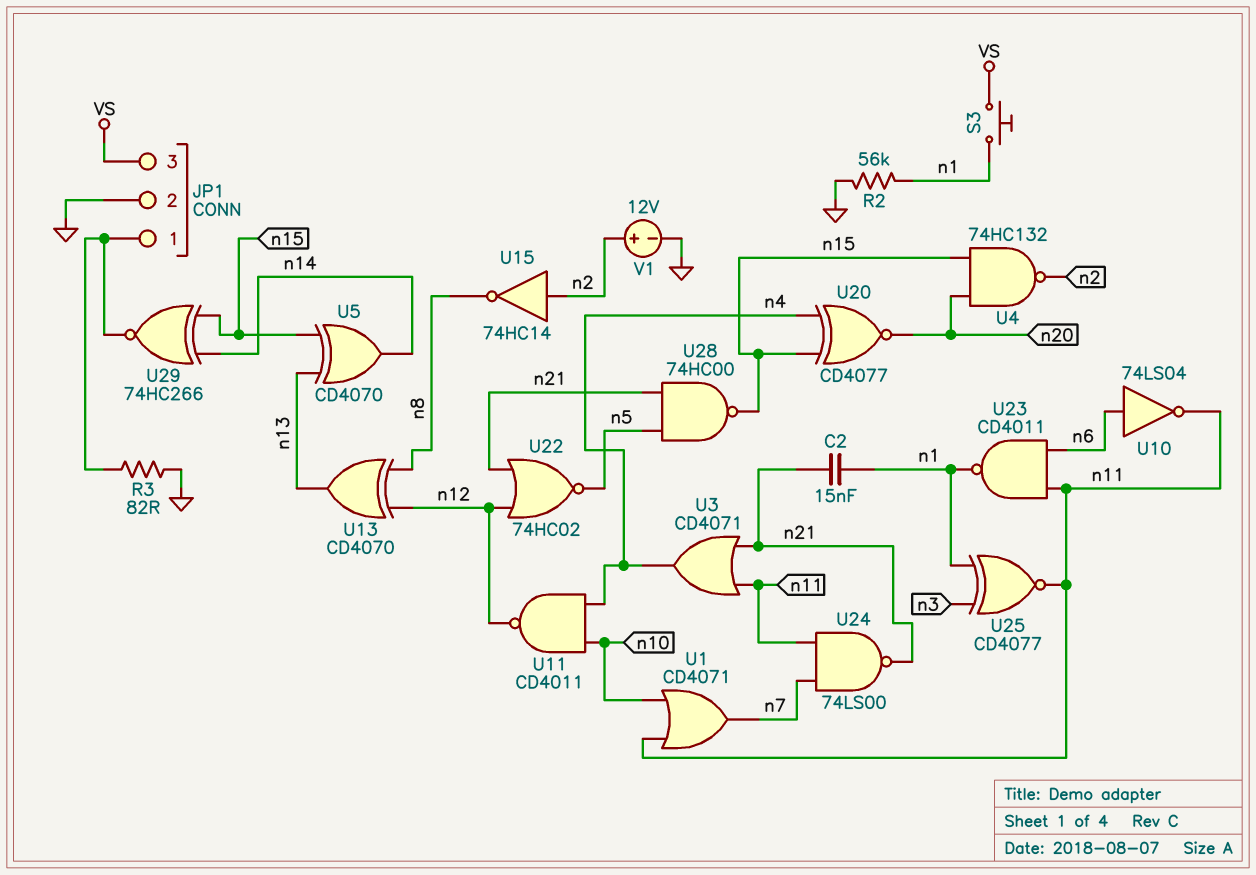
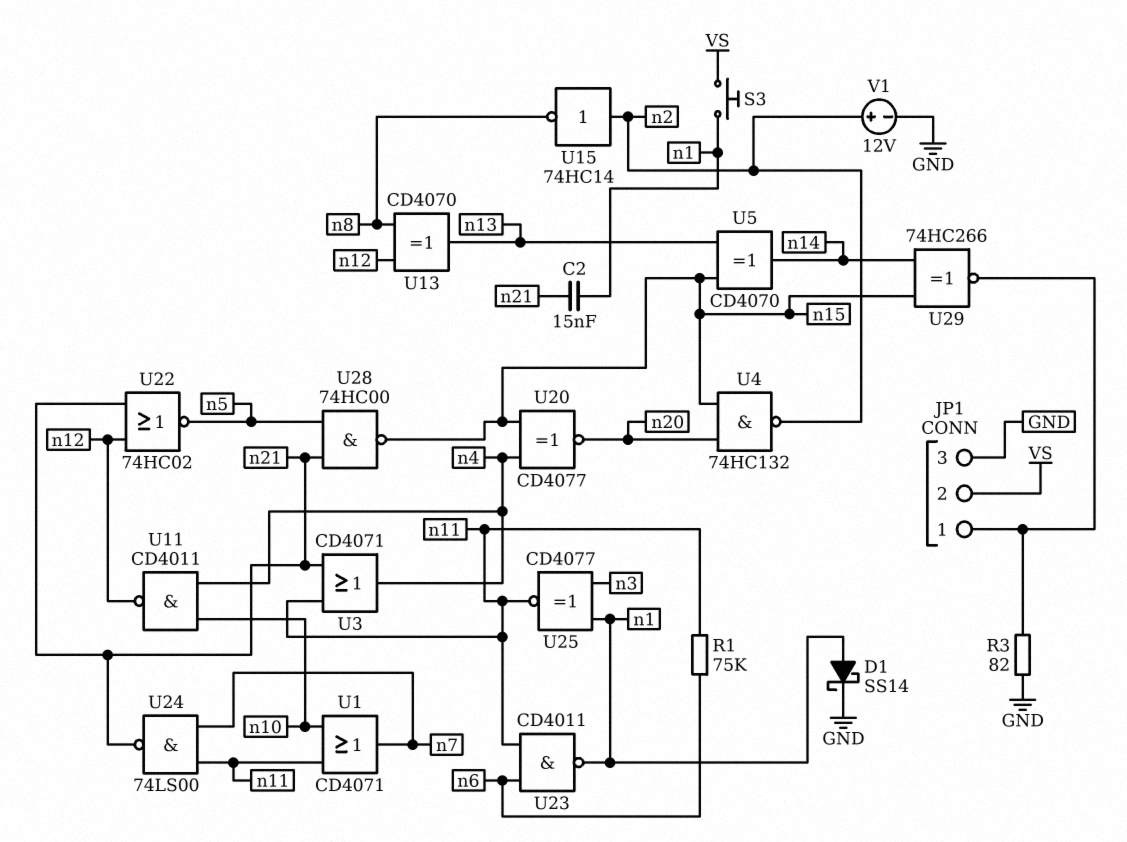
D1: none -> schottky SS14 (A n1, K GND)
JP1 pin 2: GND -> VS
JP1 pin 3: VS -> GND
R1: none -> 75k (n6, n11)
R2: 56k (GND, n1) -> none
U10: NOT 74LS04 (in n6, out n11) -> none

